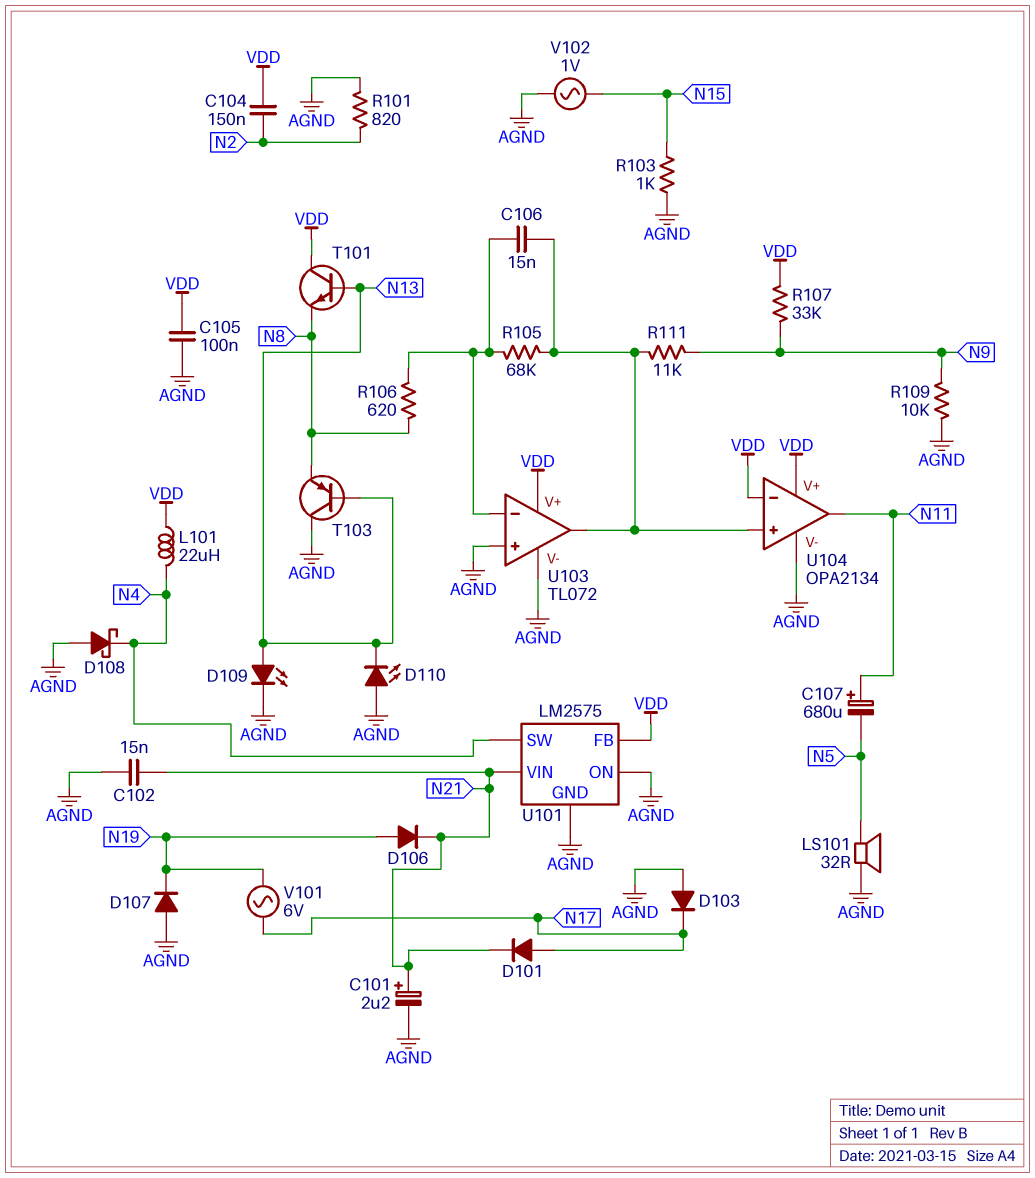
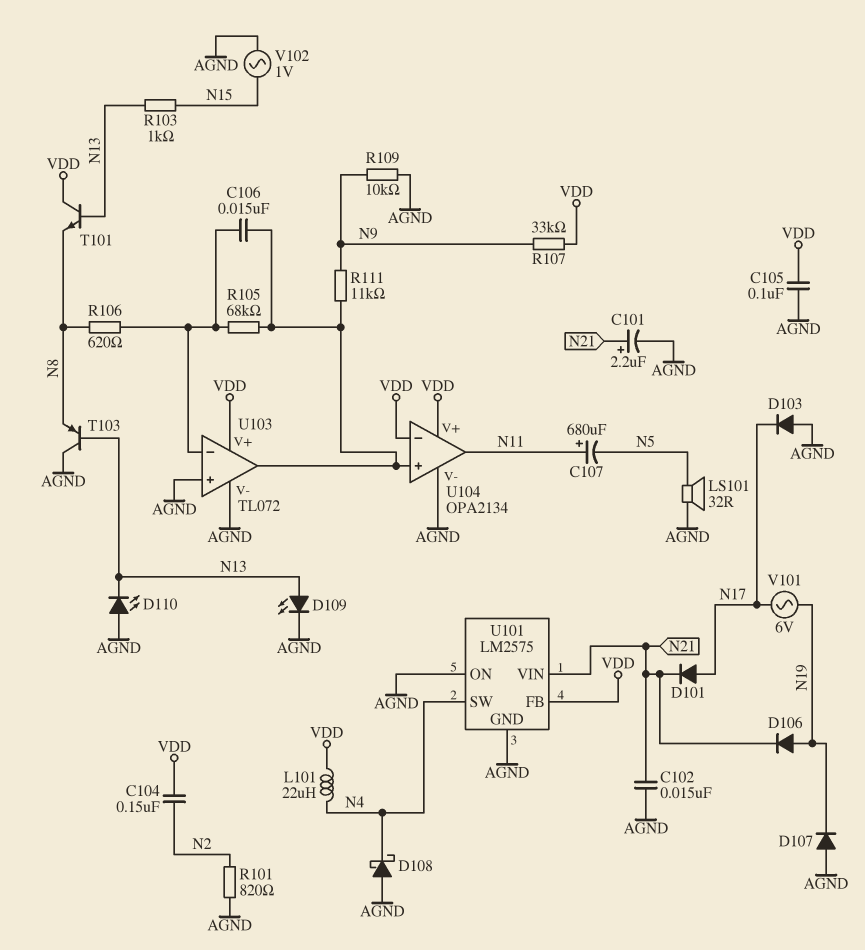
R103: 1k (AGND, N15) -> 1k (N13, N15)

